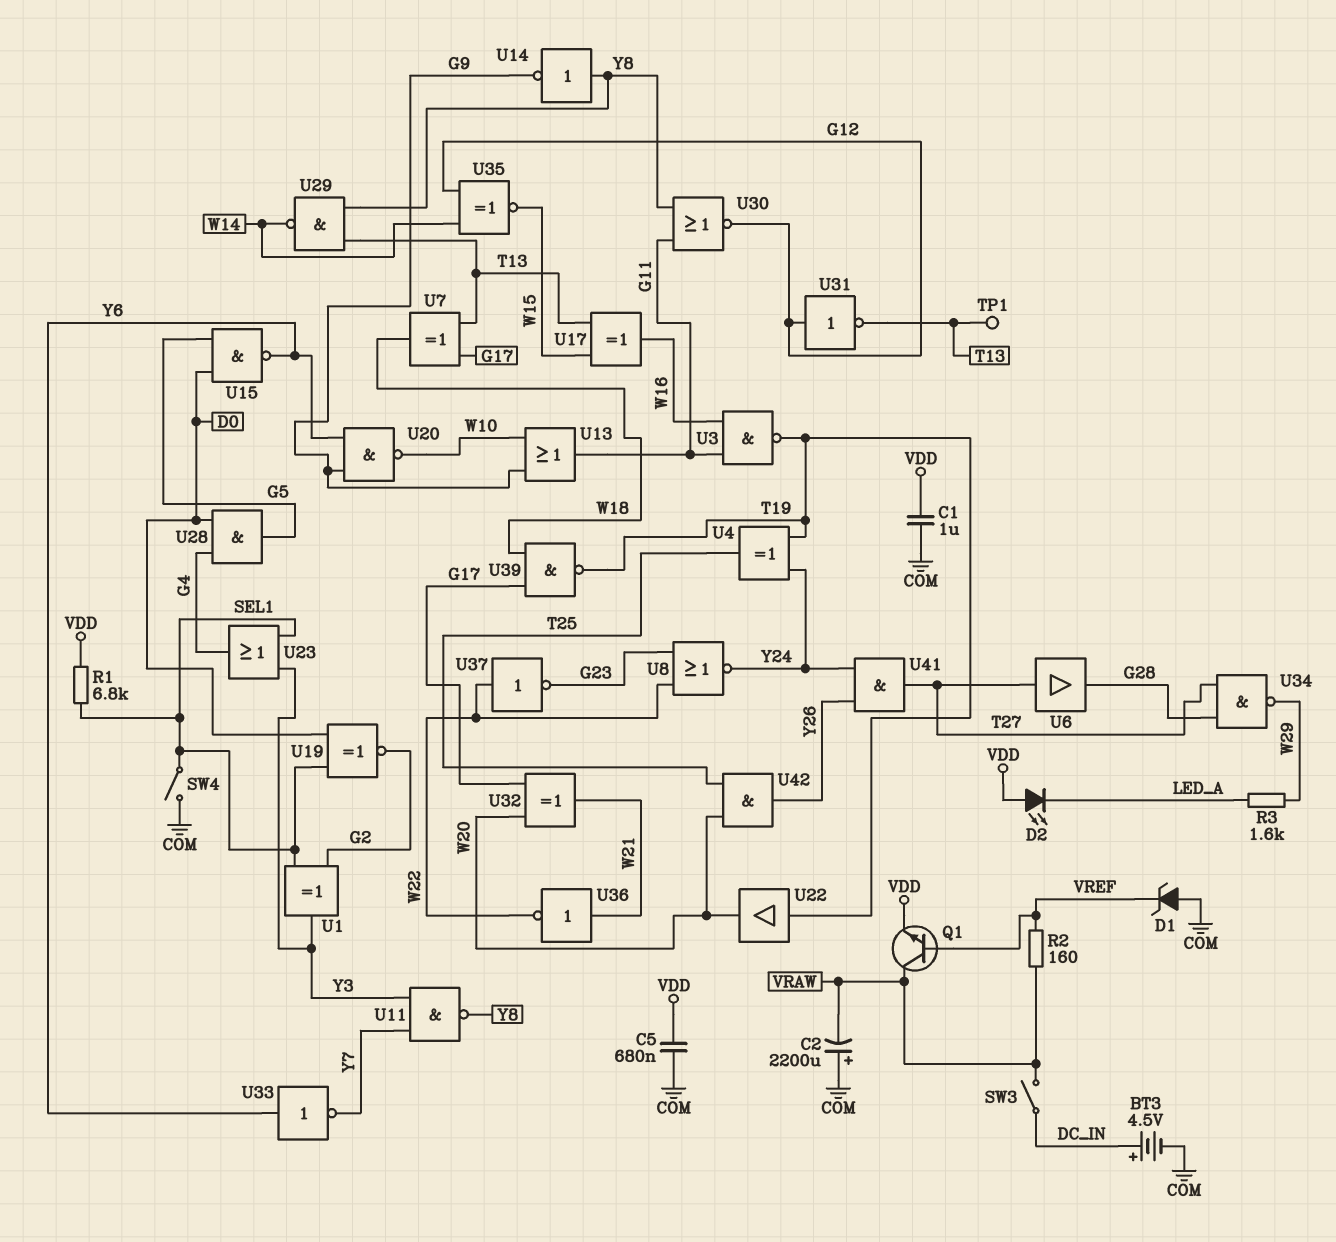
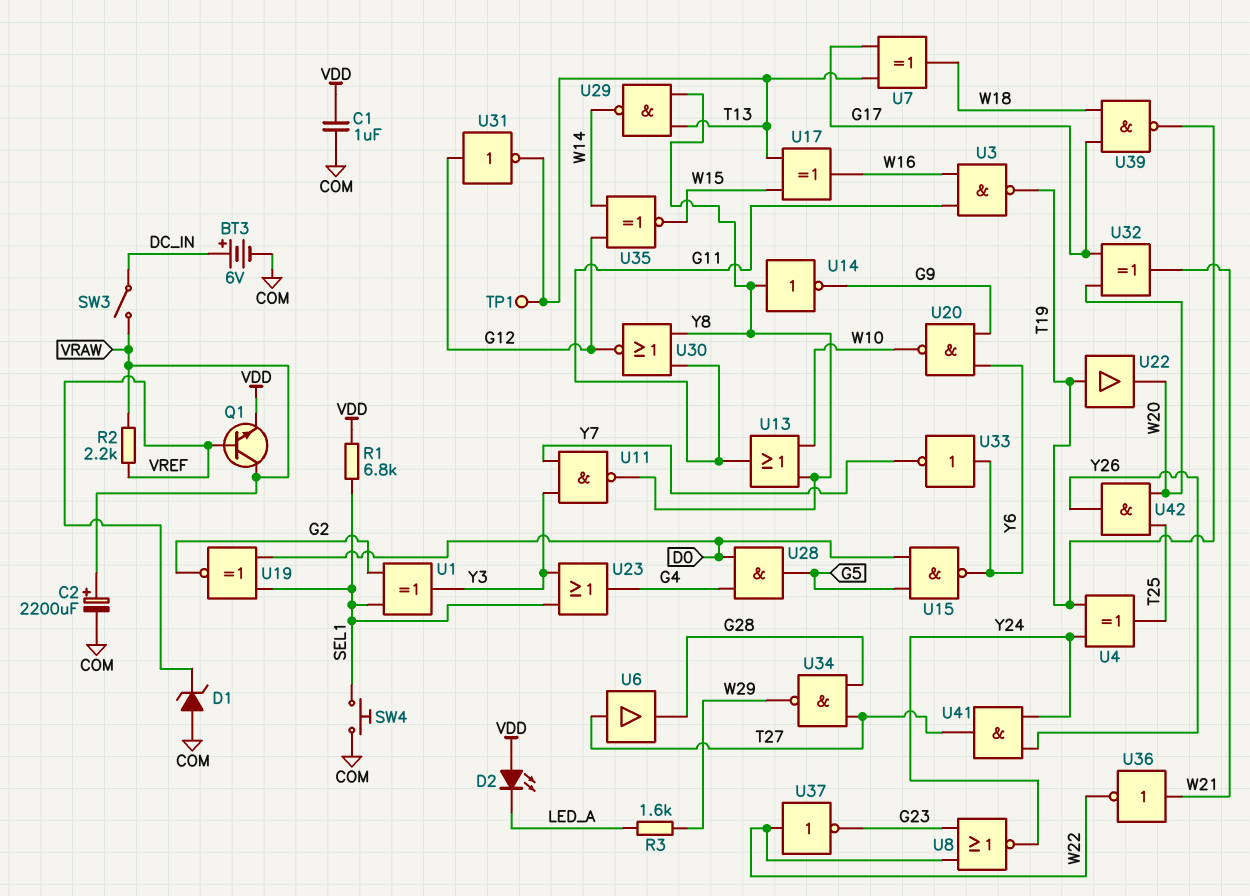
BT3: 4.5V (plus DC_IN, minus COM) -> 6V (plus DC_IN, minus COM)
C2: 2200uF (plus COM, minus VRAW) -> 2200uF (plus VRAW, minus COM)
C5: 680nF (COM, VDD) -> none
R2: 160 (VRAW, VREF) -> 2.2k (VRAW, VREF)
SW4: switch (COM, SEL1) -> button (COM, SEL1)
U13: OR (in G9, in W10, out G11) -> OR (in W10, in Y8, out G11)

